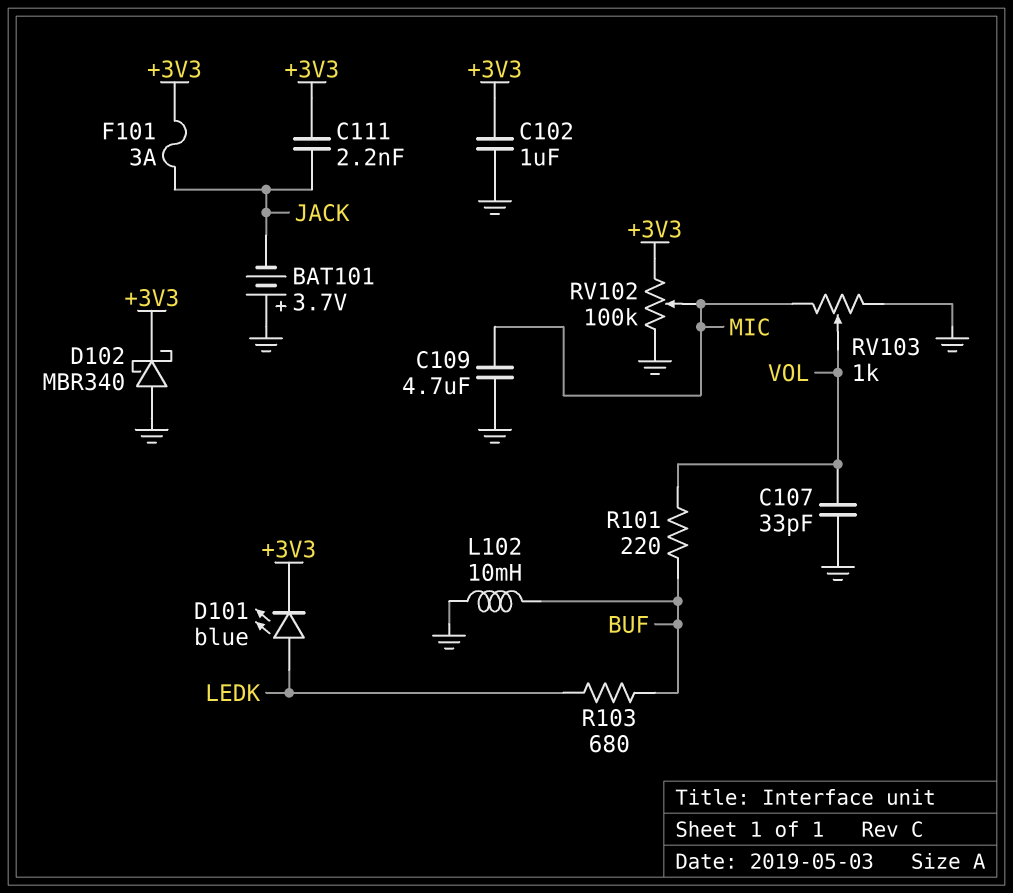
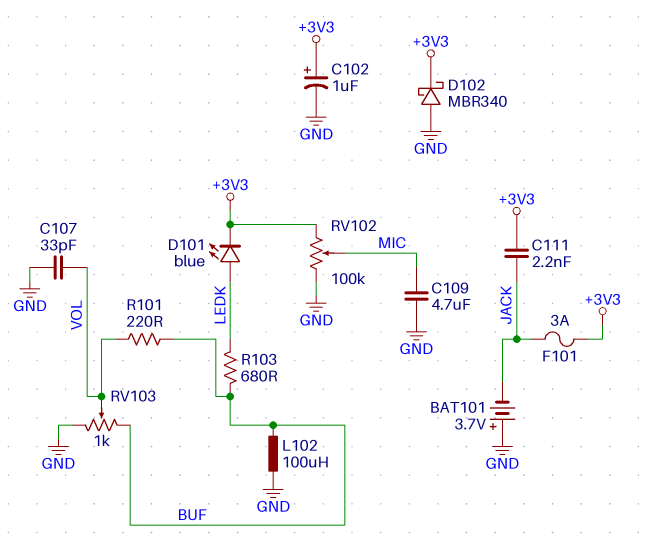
C102: 1uF (+3V3, GND) -> 1uF (plus +3V3, minus GND)
L102: 10mH (BUF, GND) -> 100uH (BUF, GND)
RV103: 1k (GND, MIC, wiper VOL) -> 1k (BUF, GND, wiper VOL)

